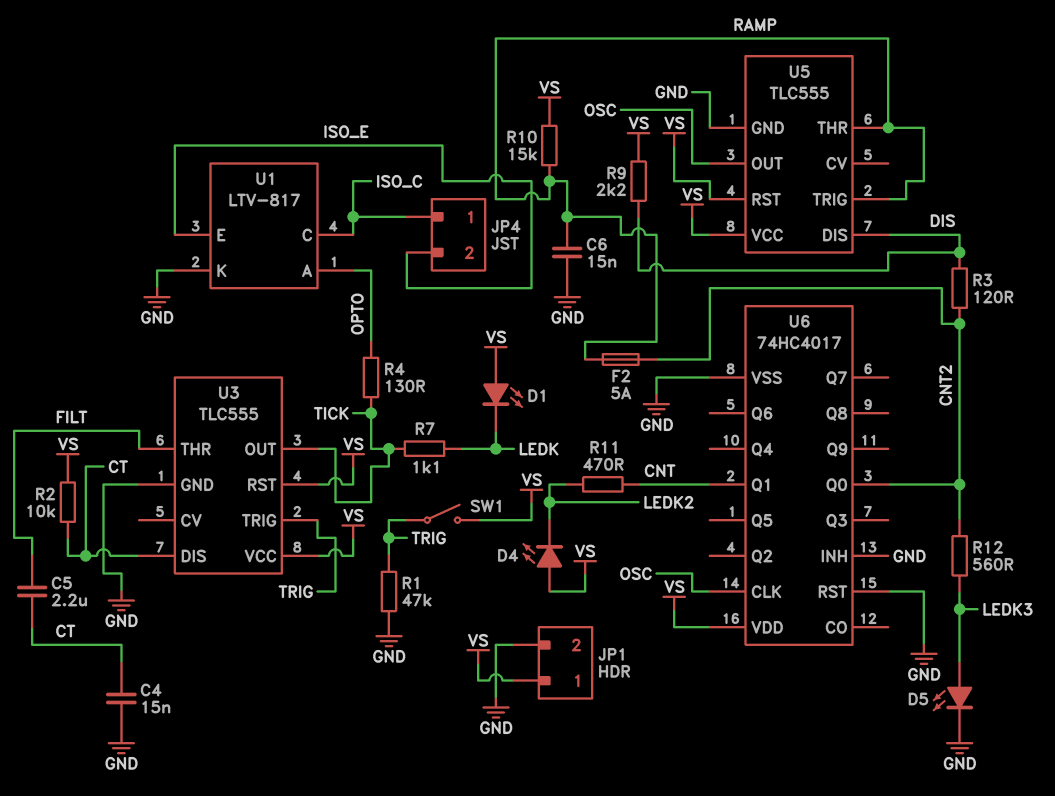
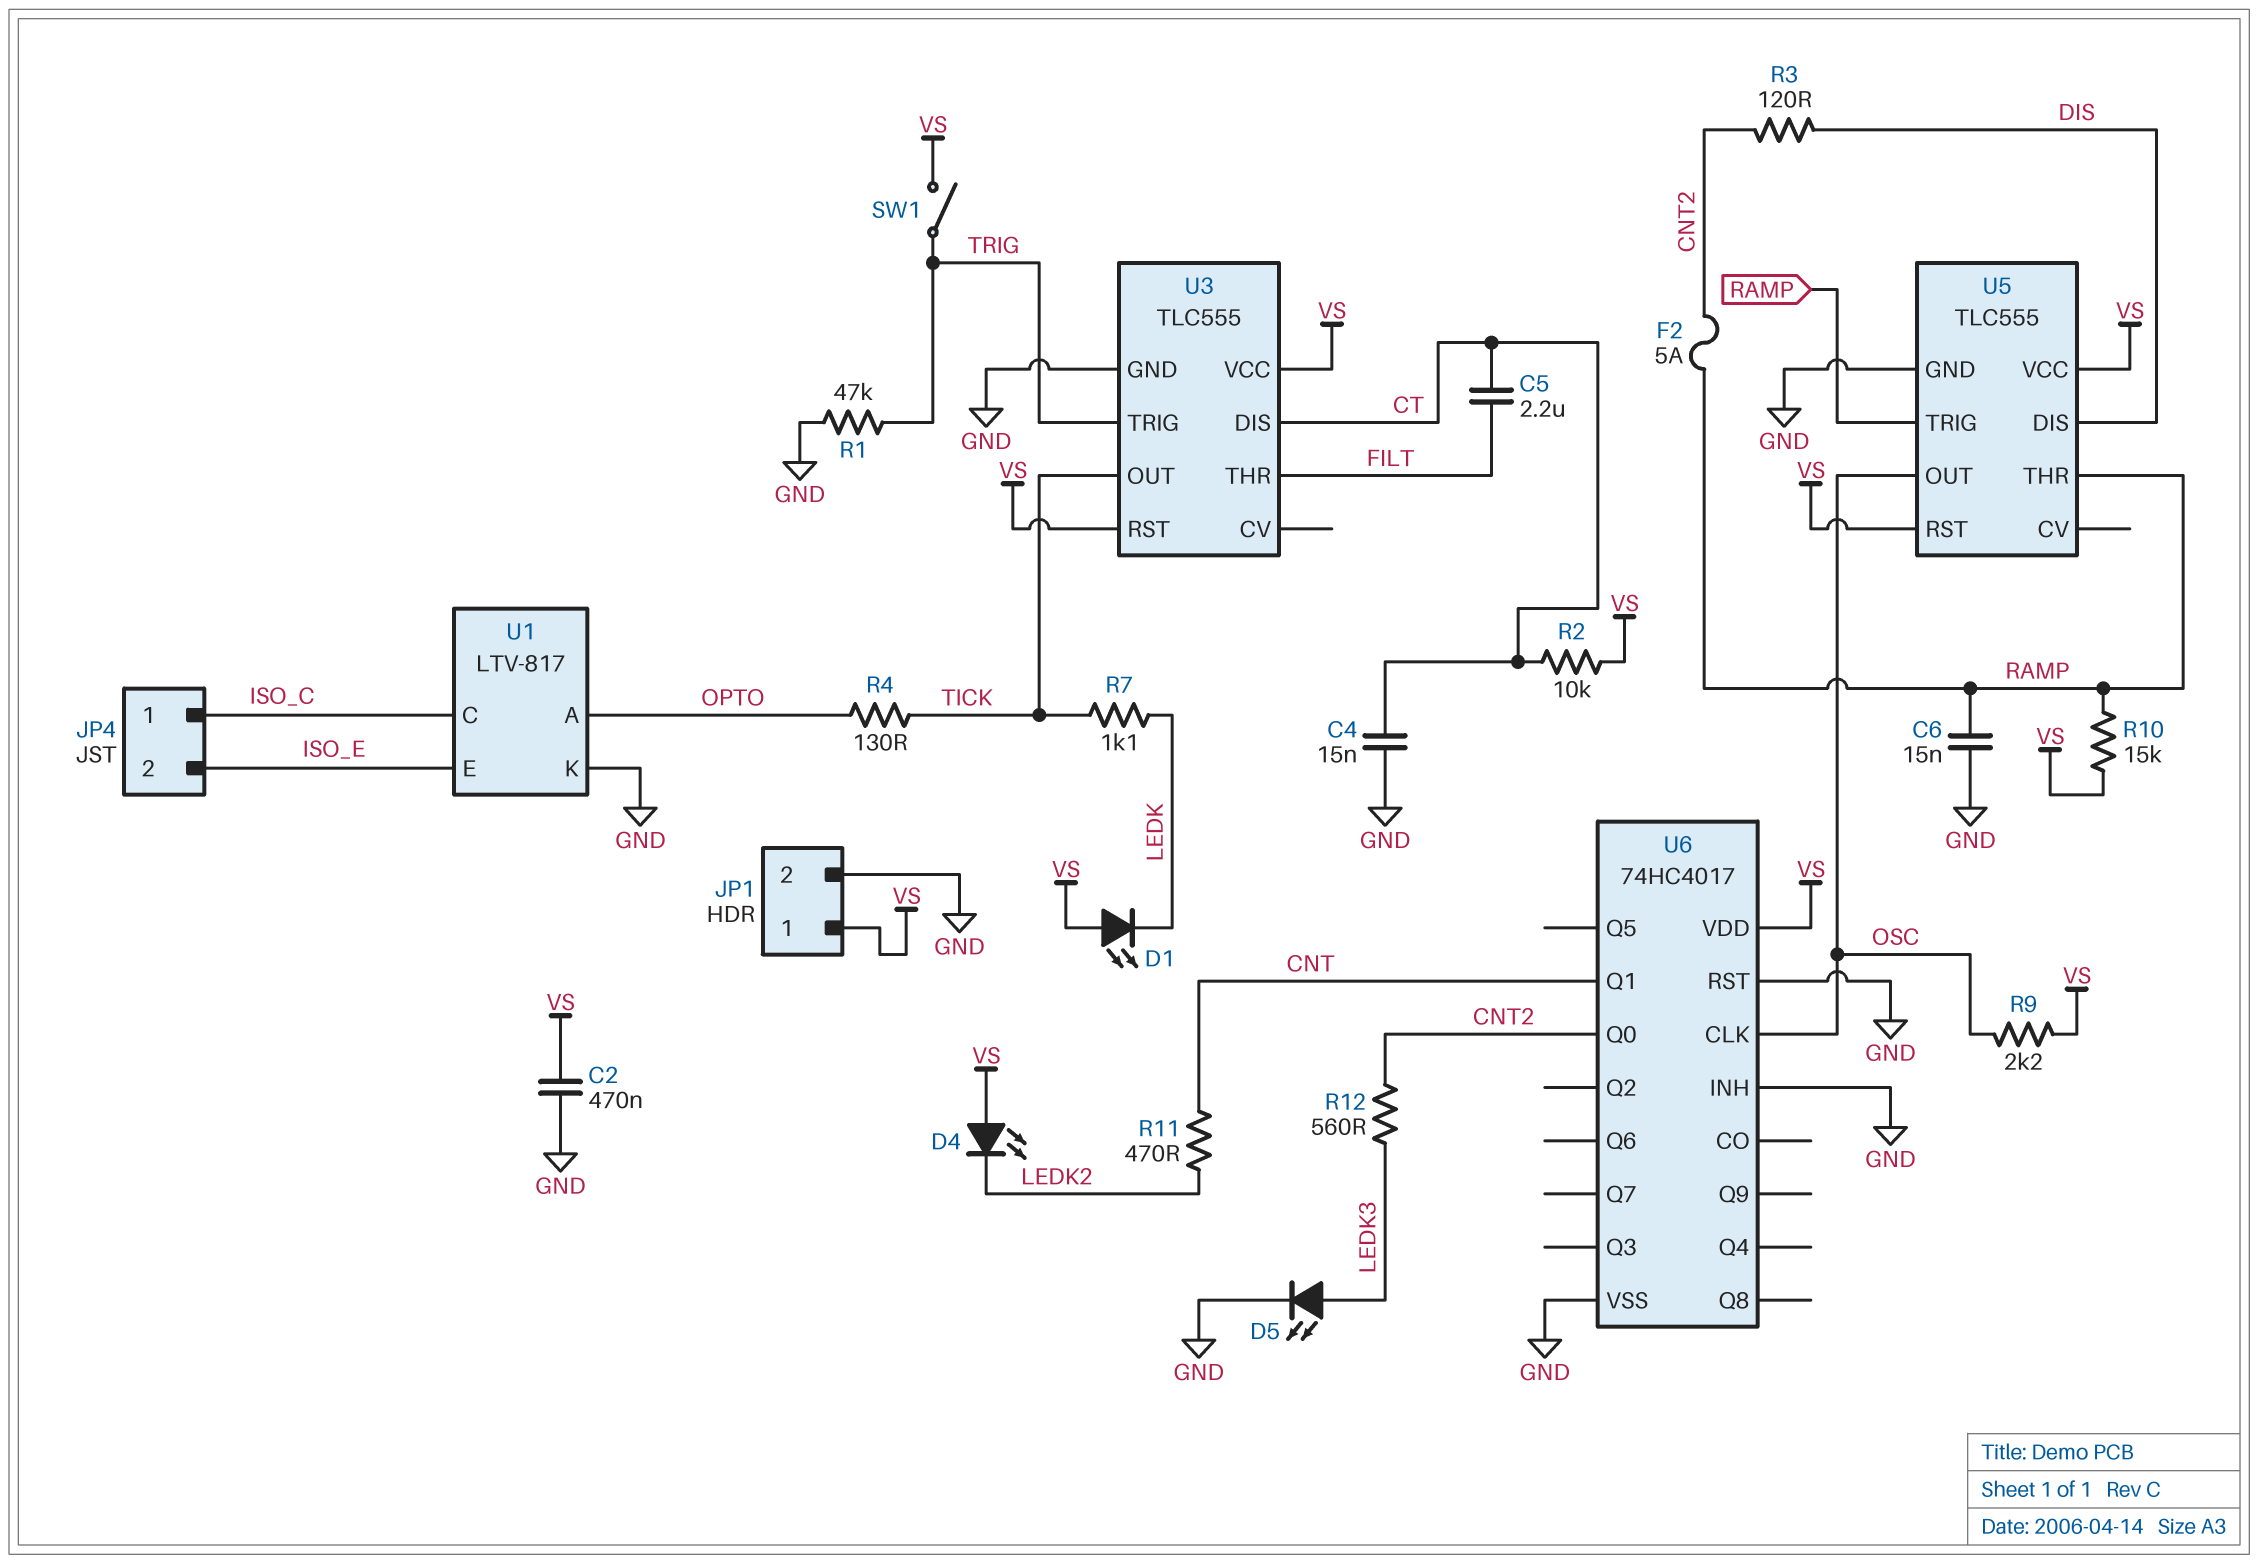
C2: none -> 470nF (GND, VS)
R9: 2.2k (DIS, VS) -> 2.2k (OSC, VS)

